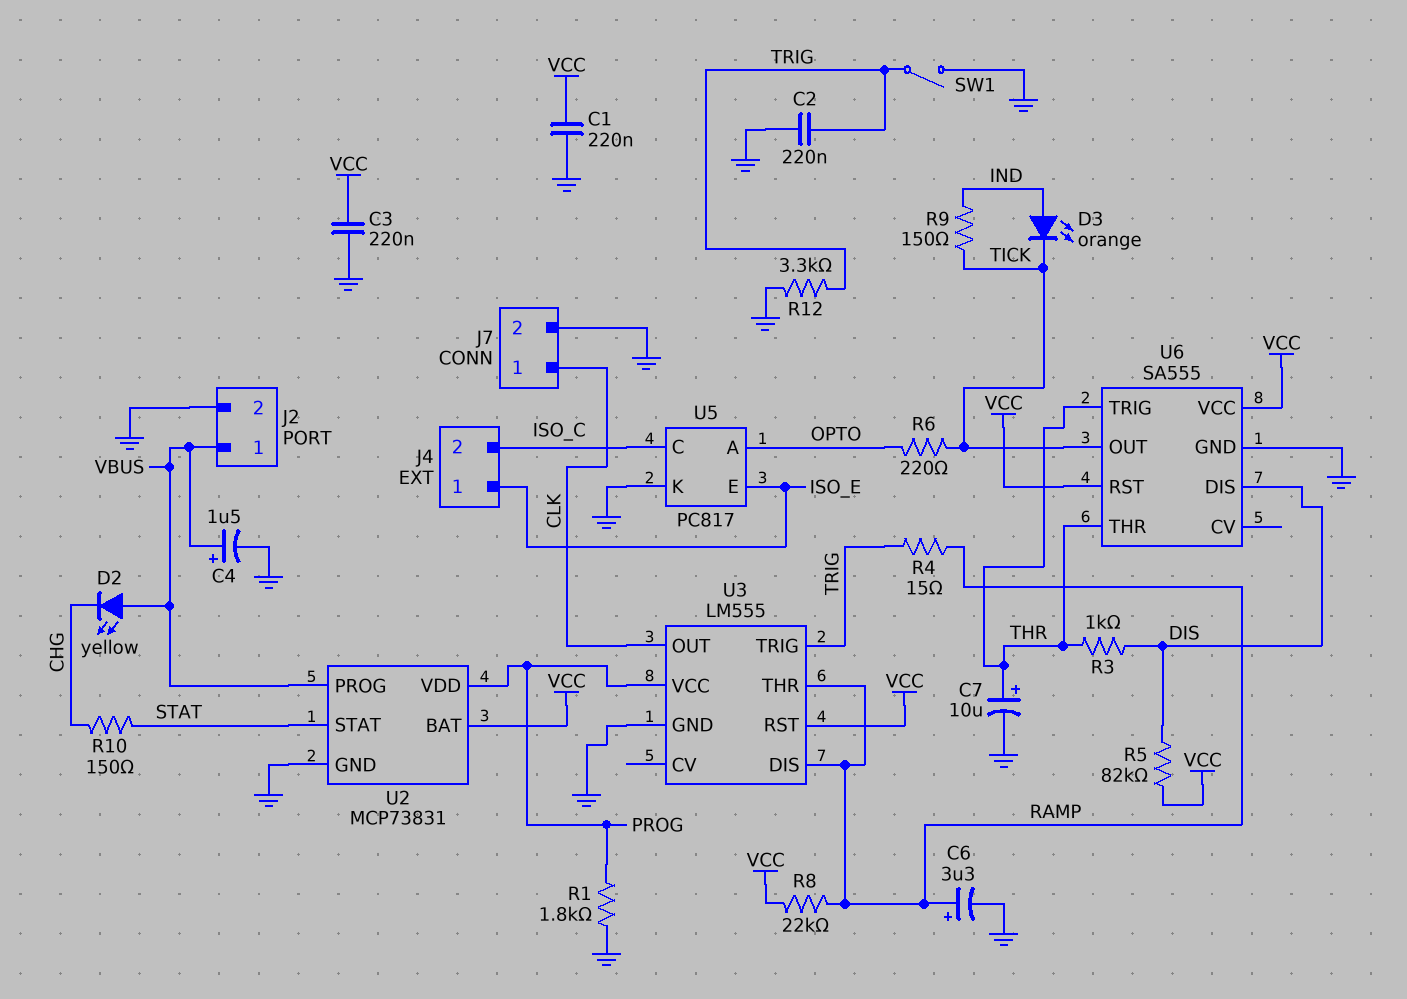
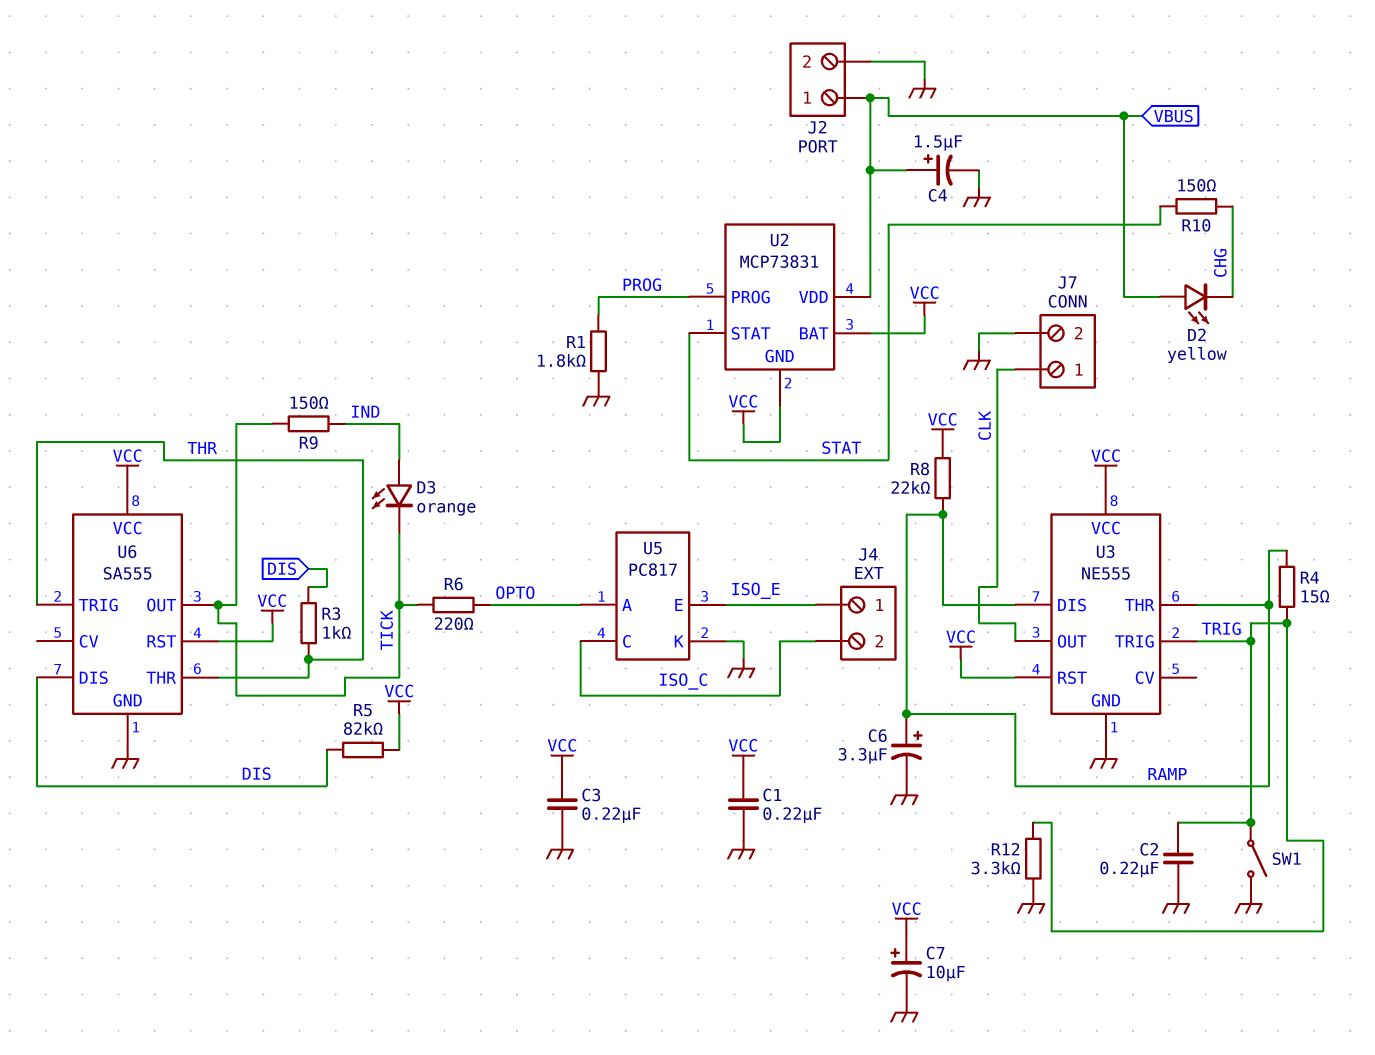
C7: 10uF (plus THR, minus GND) -> 10uF (plus VCC, minus GND)
U2 pin GND: GND -> VCC
U2 pin PROG: VBUS -> PROG
U2 pin VDD: PROG -> VBUS
U3: LM555 -> NE555
U3 pin VCC: PROG -> VCC

